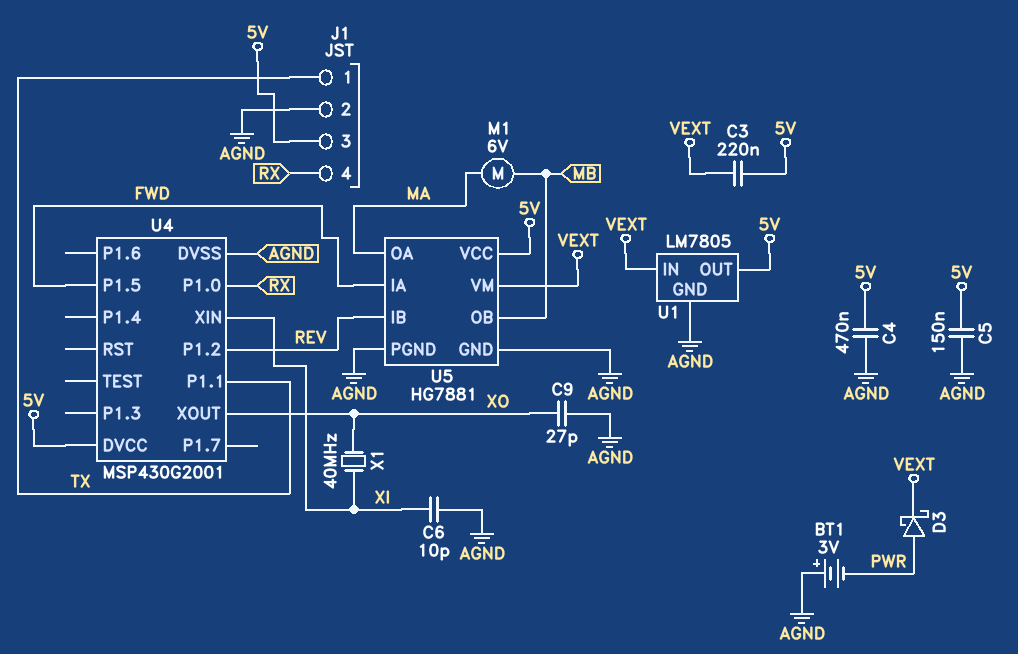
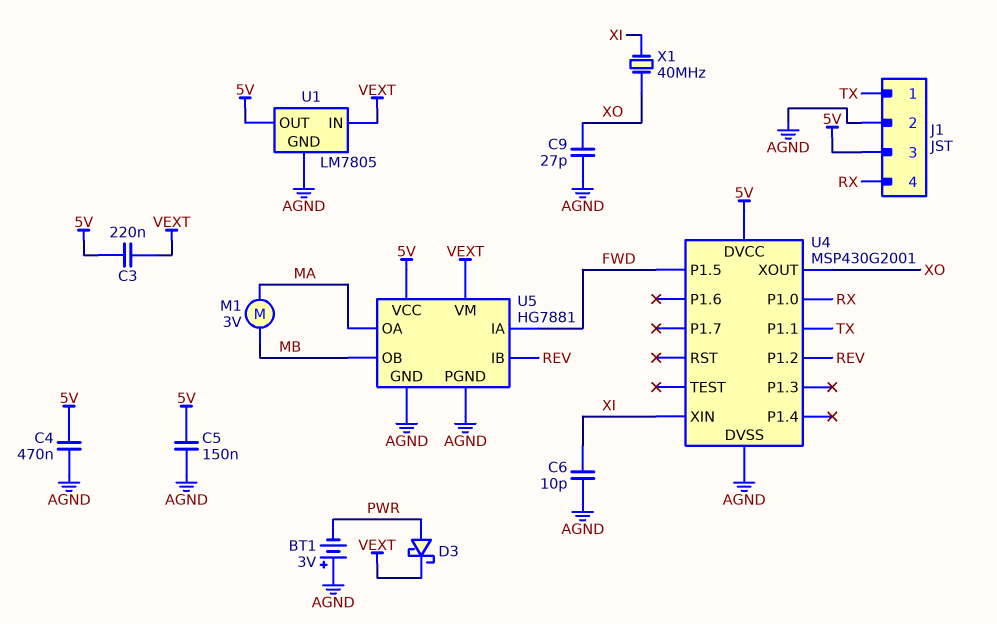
M1: motor 6V (MA, MB) -> motor 3V (MA, MB)

